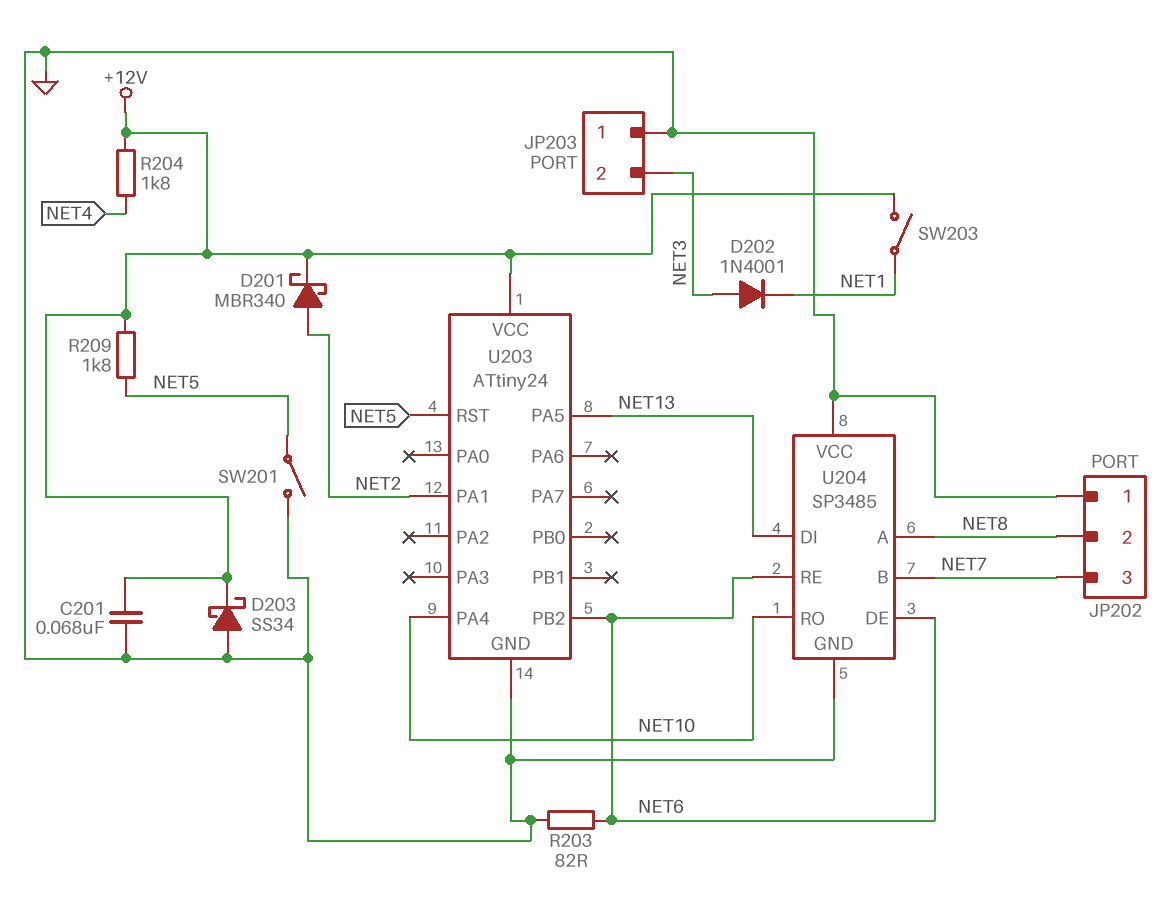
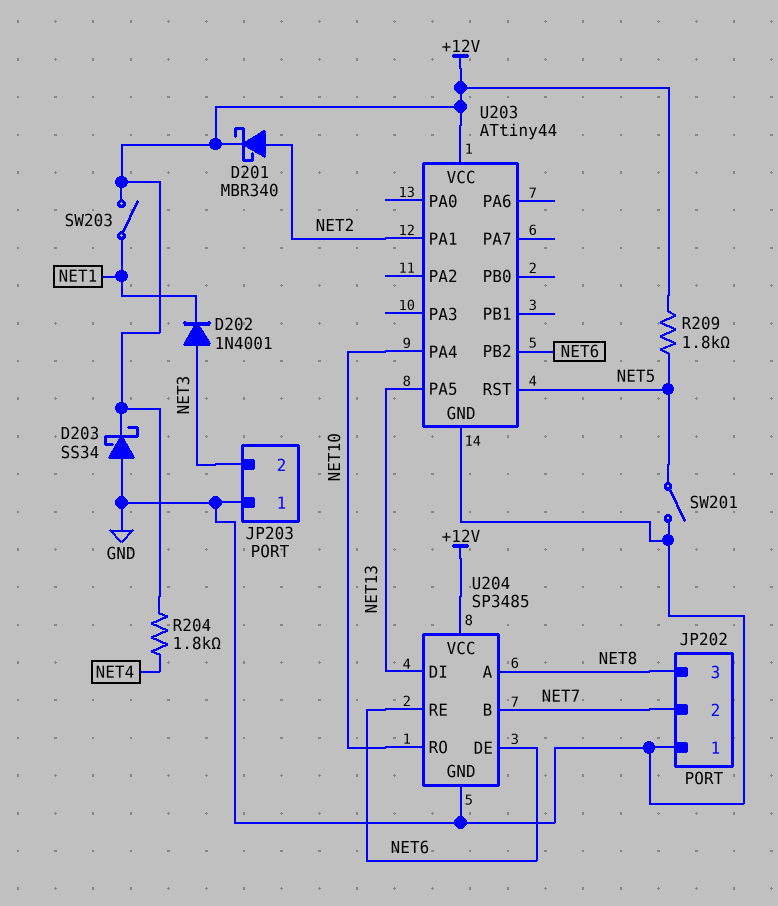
C201: 68nF (+12V, GND) -> none
JP202 pin 2: NET8 -> NET7
JP202 pin 3: NET7 -> NET8
R203: 82 (GND, NET6) -> none
U203: ATtiny24 -> ATtiny44
U204 pin VCC: GND -> +12V

